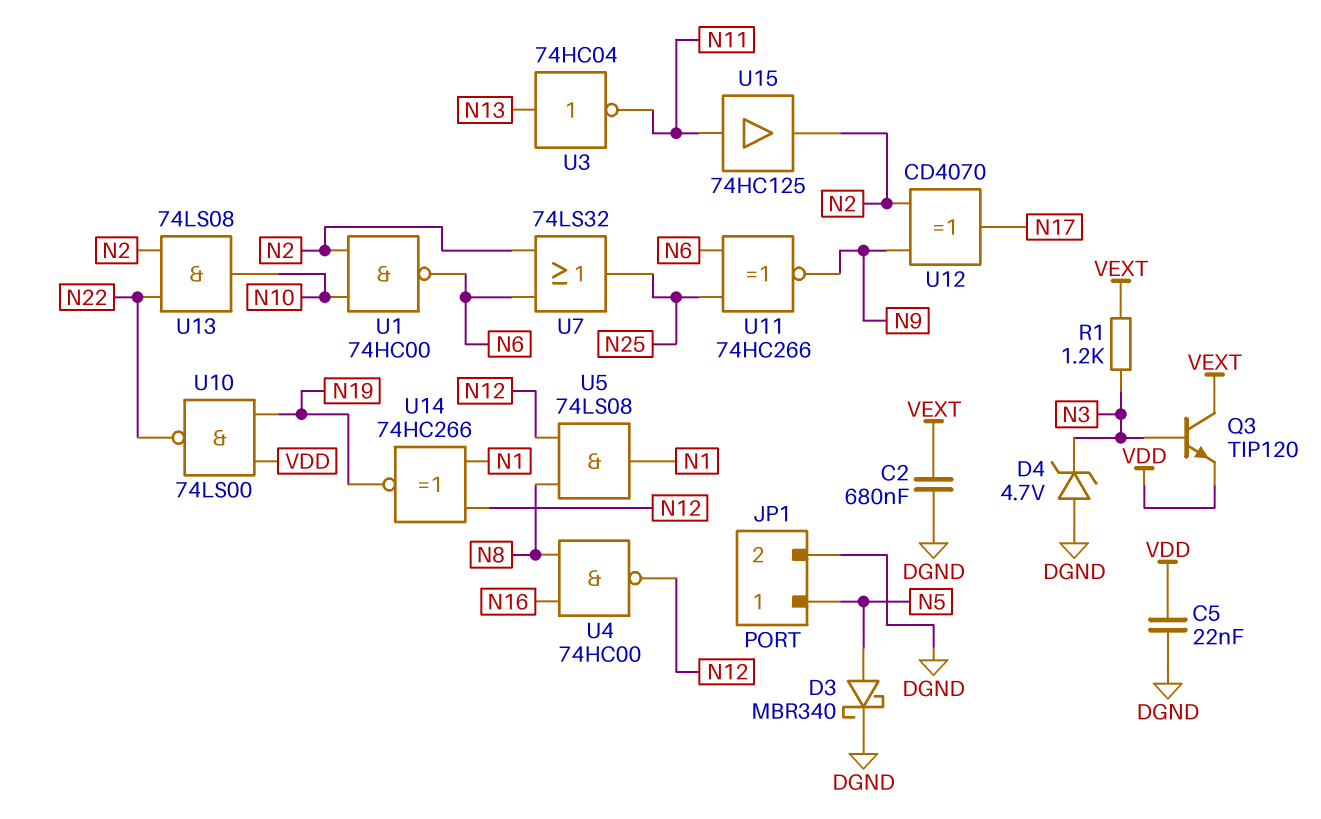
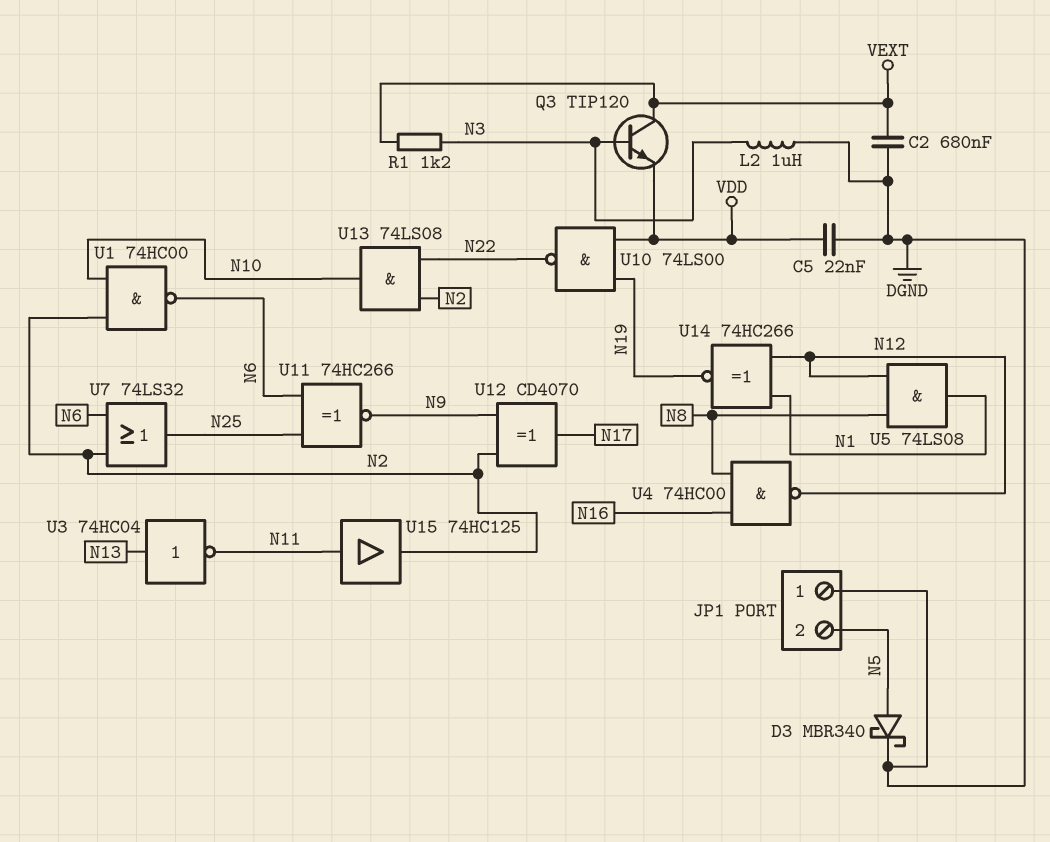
D4: zener 4.7V (A DGND, K N3) -> none
JP1 pin 1: N5 -> DGND
JP1 pin 2: DGND -> N5
L2: none -> 1uH (DGND, N3)

